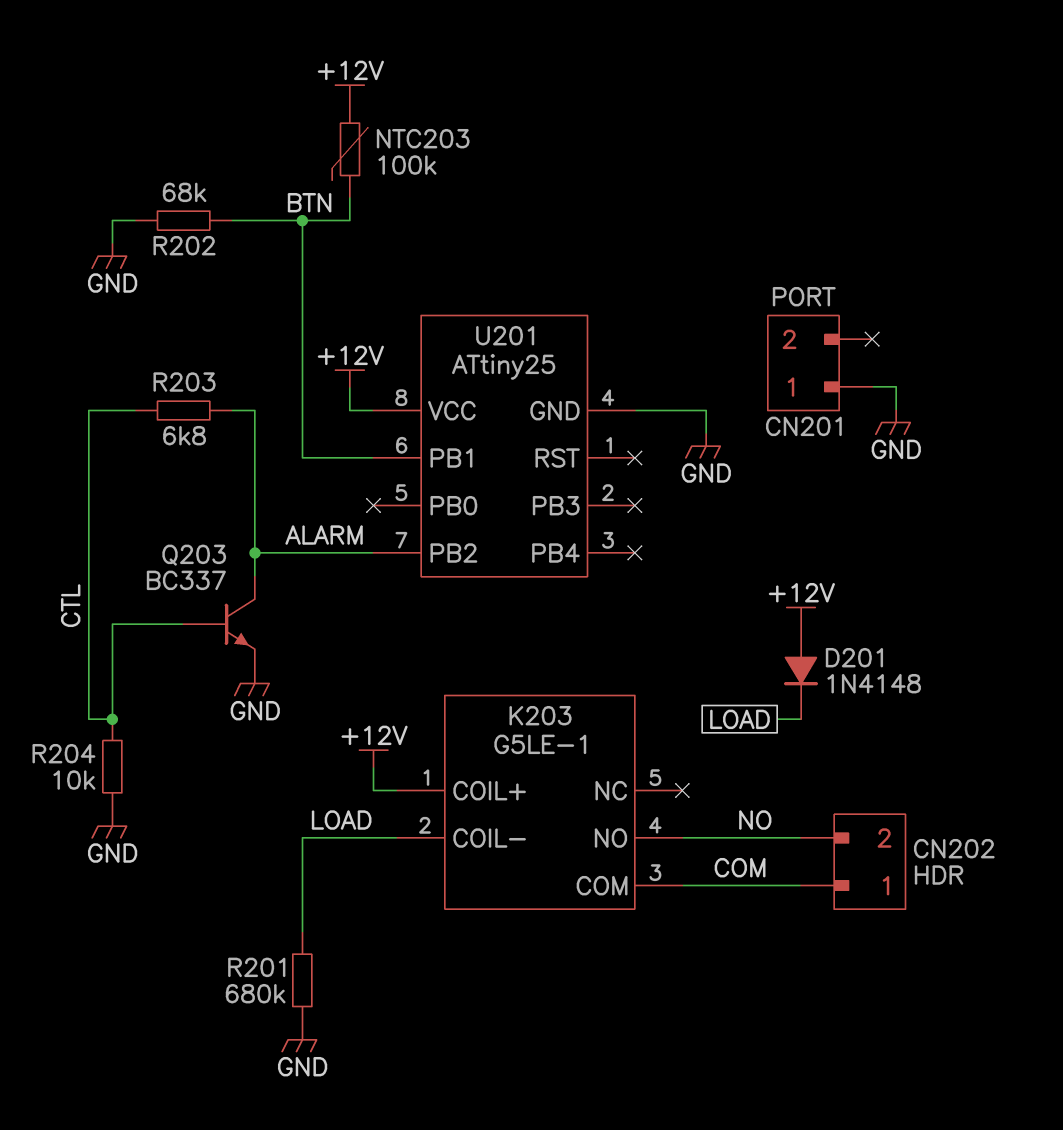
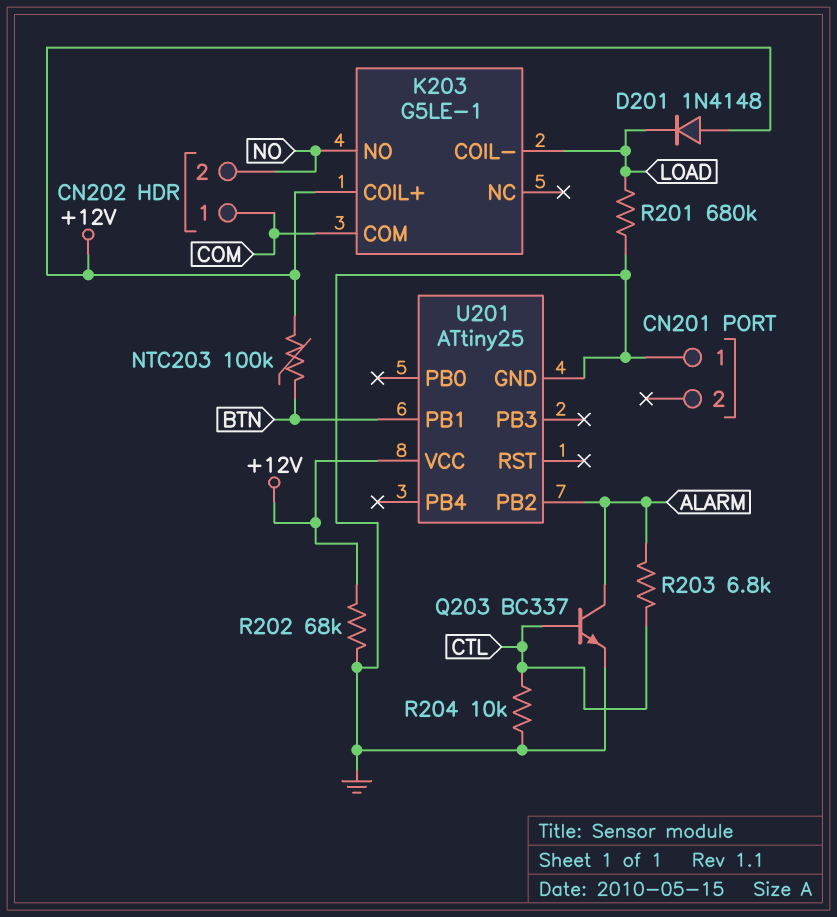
R202: 68k (BTN, GND) -> 68k (+12V, GND)

